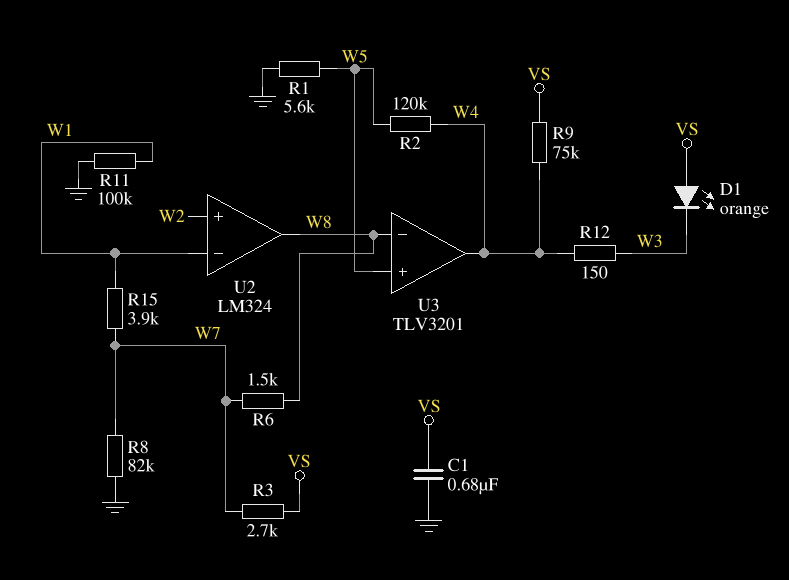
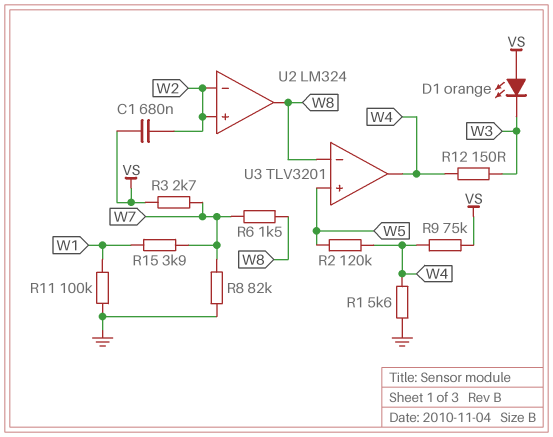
C1: 680nF (GND, VS) -> 680nF (VS, W2)
R1: 5.6k (GND, W5) -> 5.6k (GND, W4)
U2 pin in-: W1 -> W2

